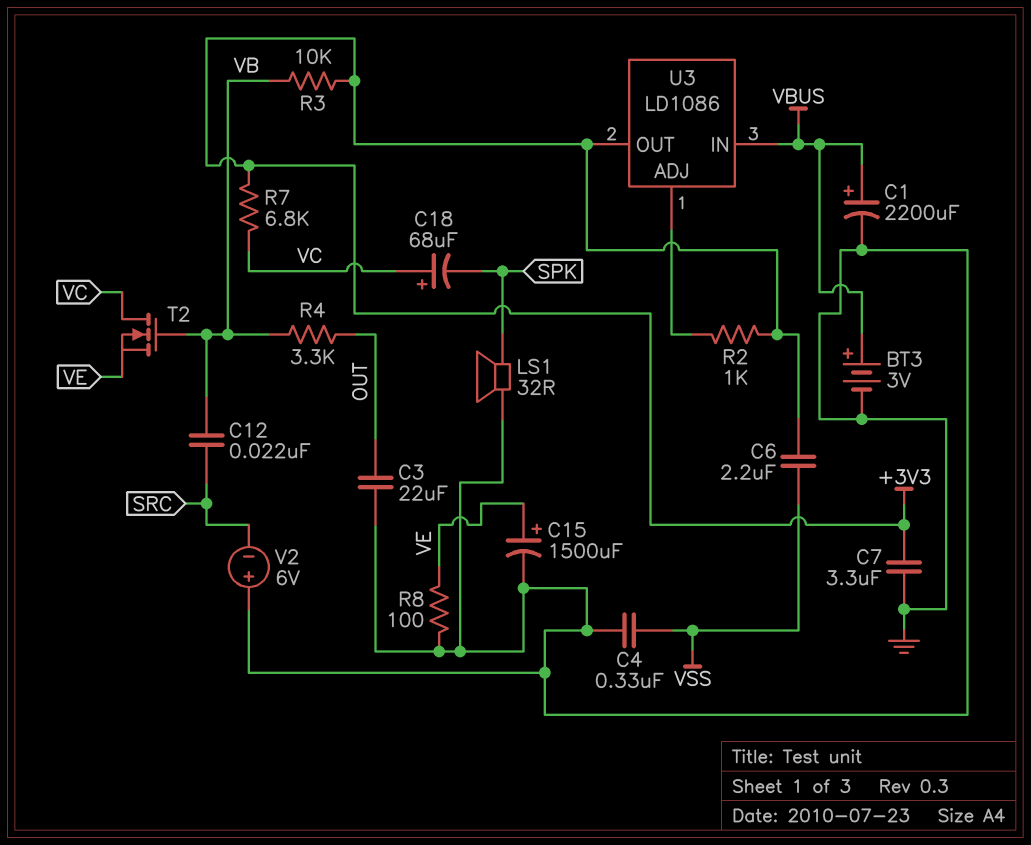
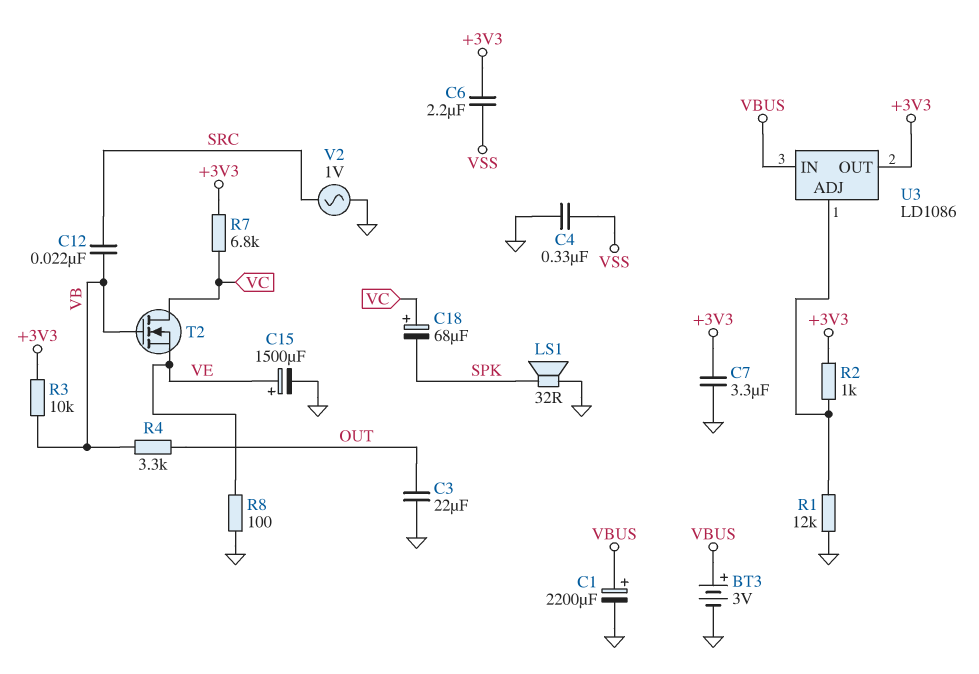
R1: none -> 12k (GND, U3/ADJ)
V2: 6V (plus GND, minus SRC) -> AC 1V (GND, SRC)

